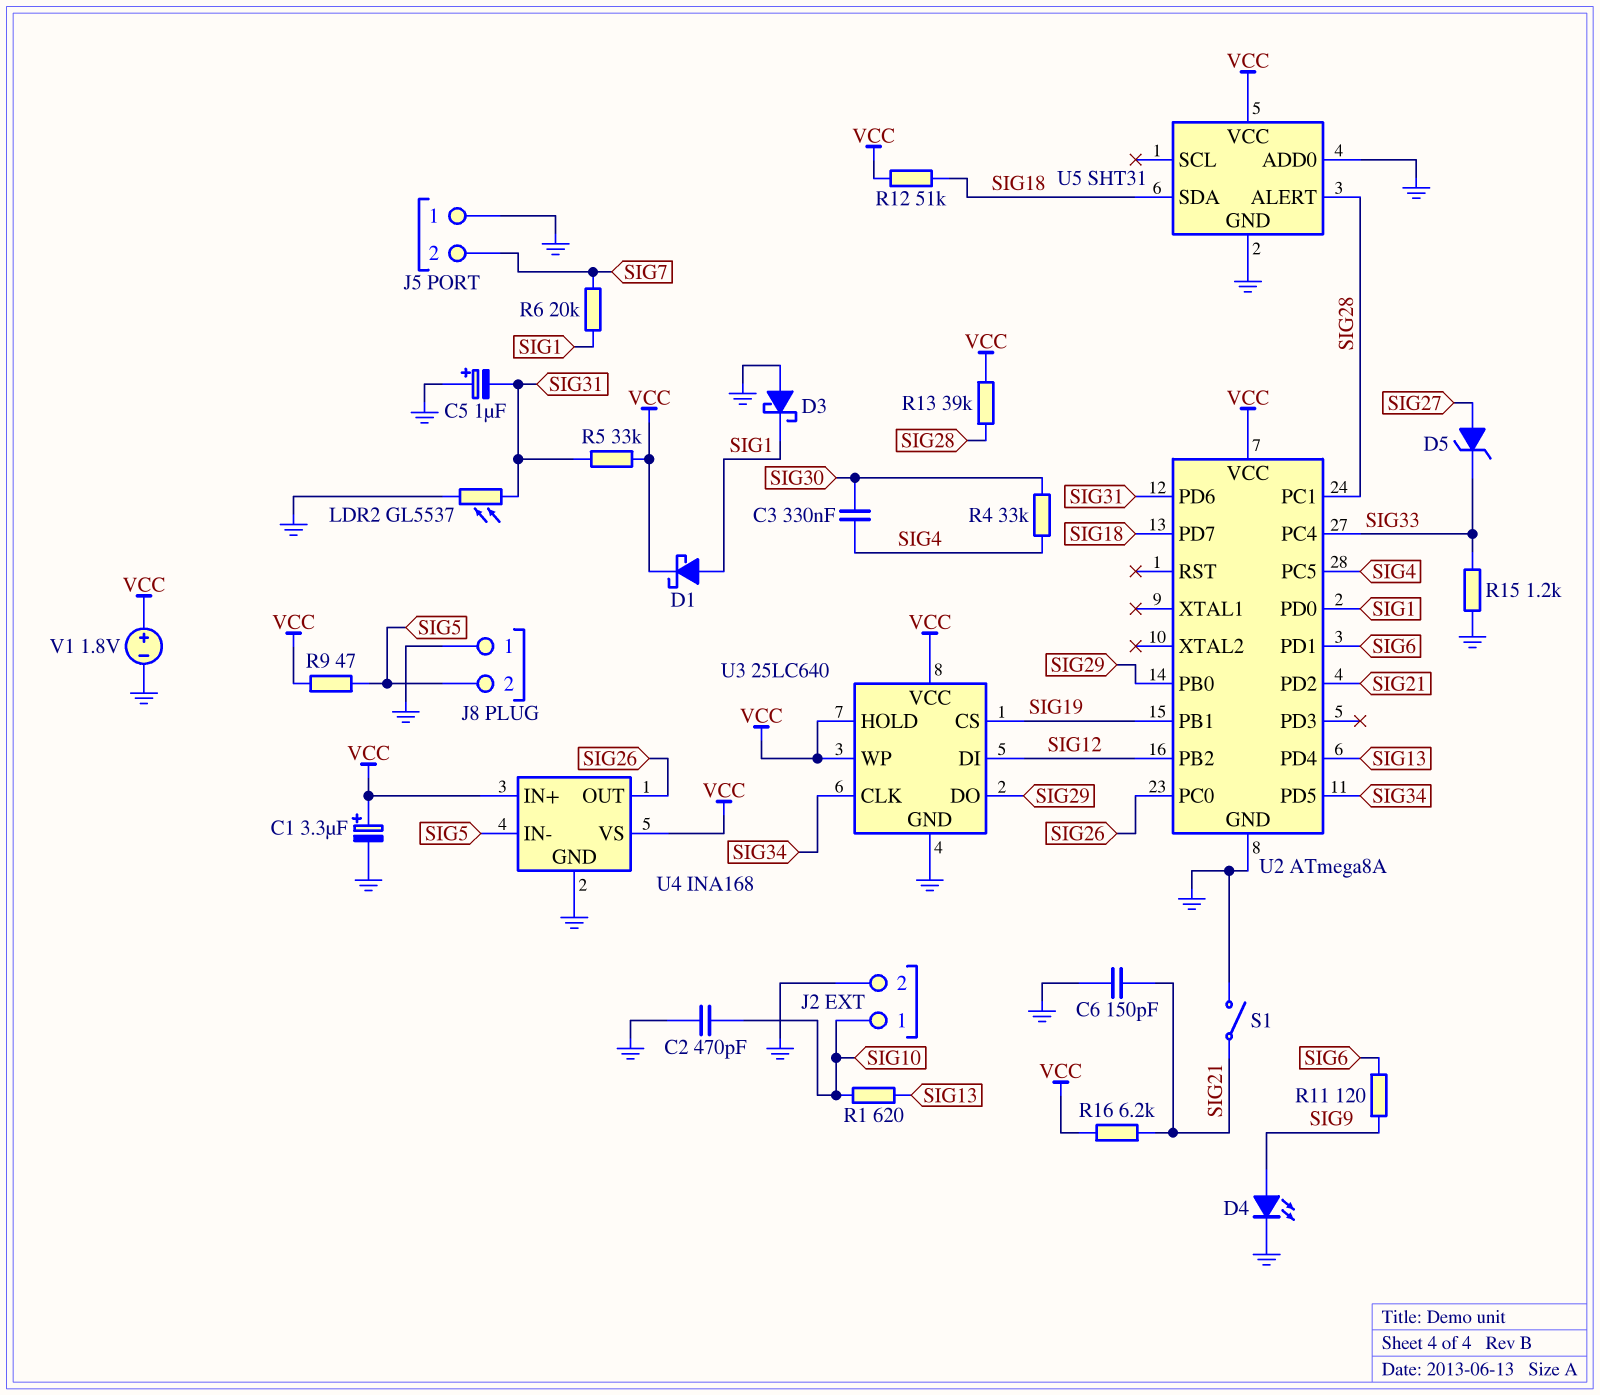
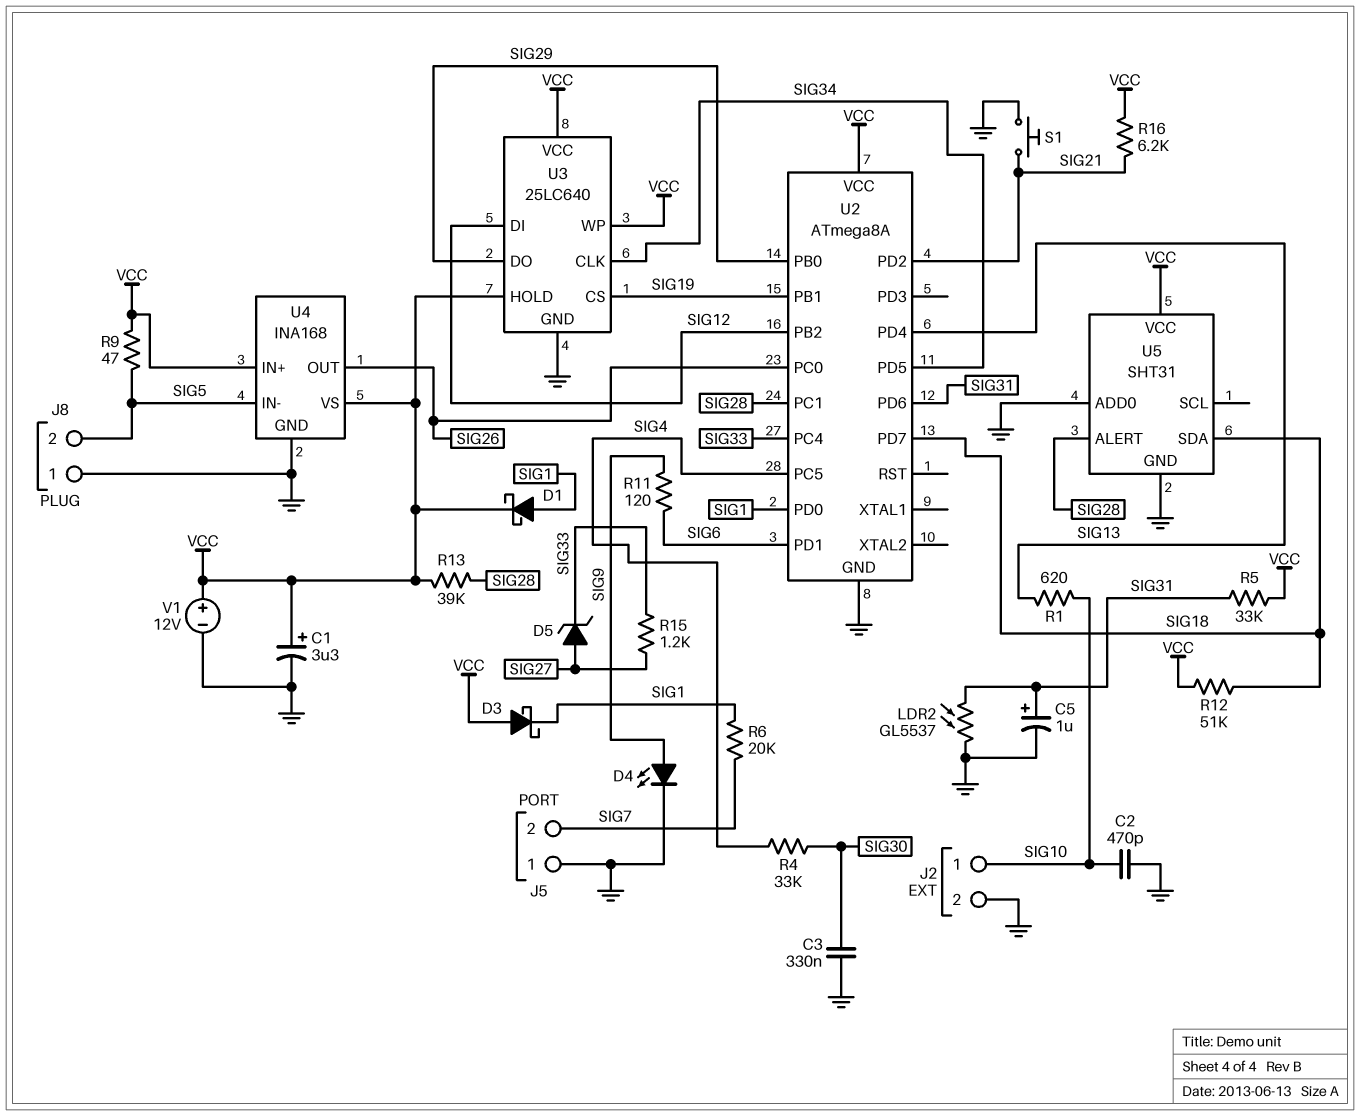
C3: 330nF (SIG4, SIG30) -> 330nF (GND, SIG30)
C5: 1uF (plus GND, minus SIG31) -> 1uF (plus SIG31, minus GND)
C6: 150pF (GND, SIG21) -> none
D3: schottky (A GND, K SIG1) -> schottky (A VCC, K SIG1)
R15: 1.2k (GND, SIG33) -> 1.2k (SIG27, SIG33)
S1: switch (GND, SIG21) -> button (GND, SIG21)
V1: 1.8V (plus VCC, minus GND) -> 12V (plus VCC, minus GND)

